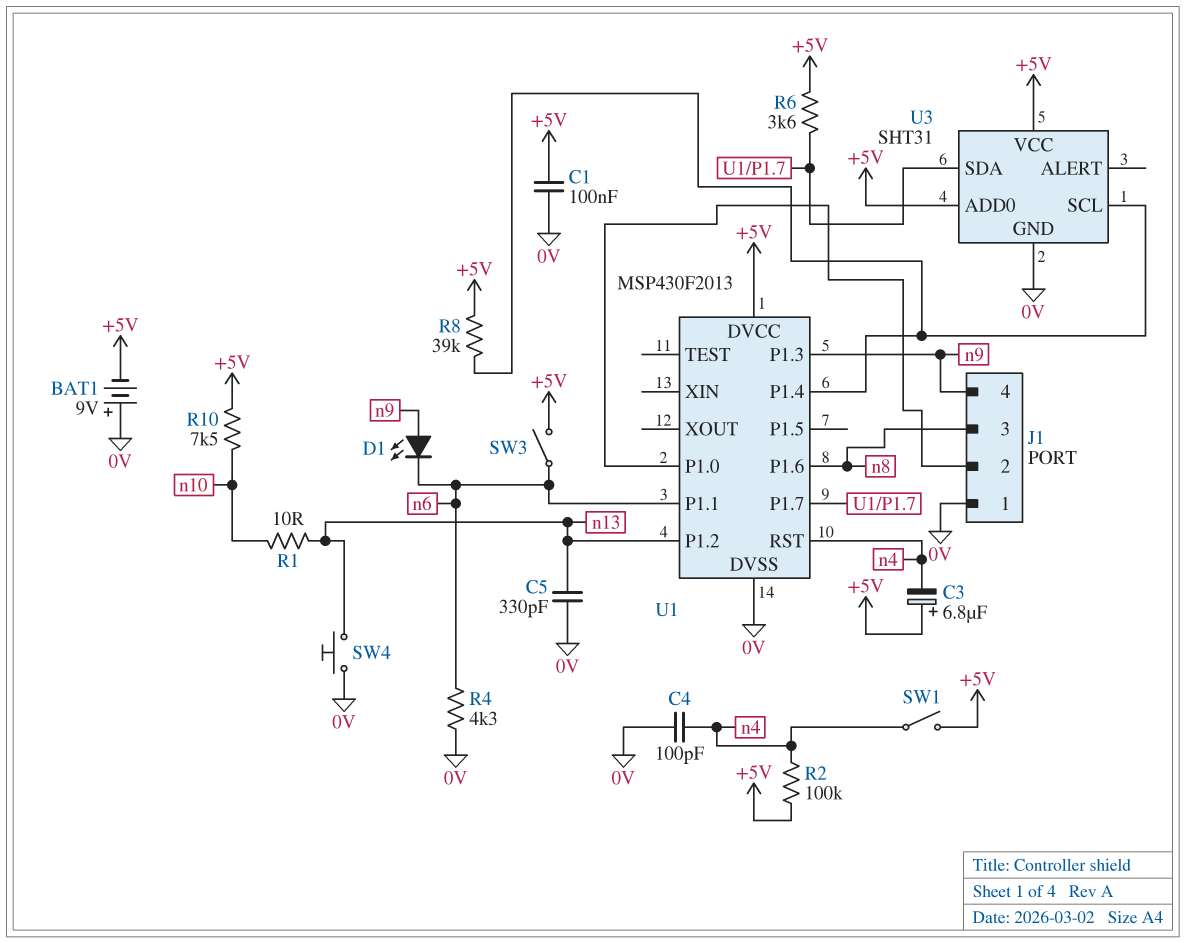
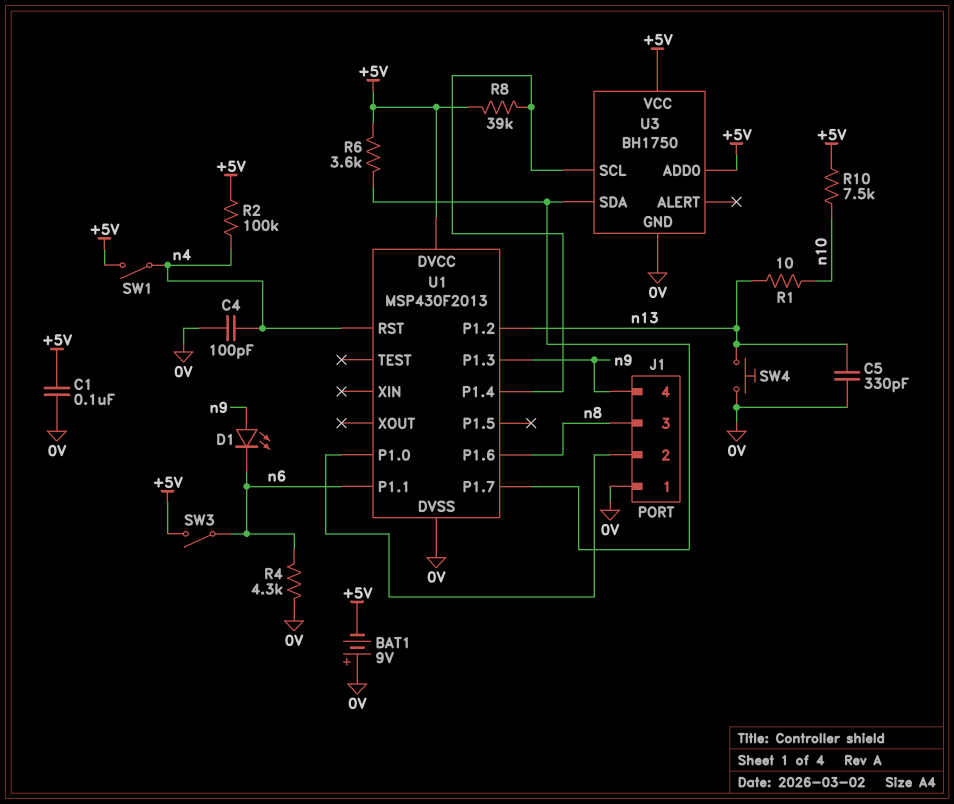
C3: 6.8uF (plus +5V, minus n4) -> none
U3: SHT31 -> BH1750

